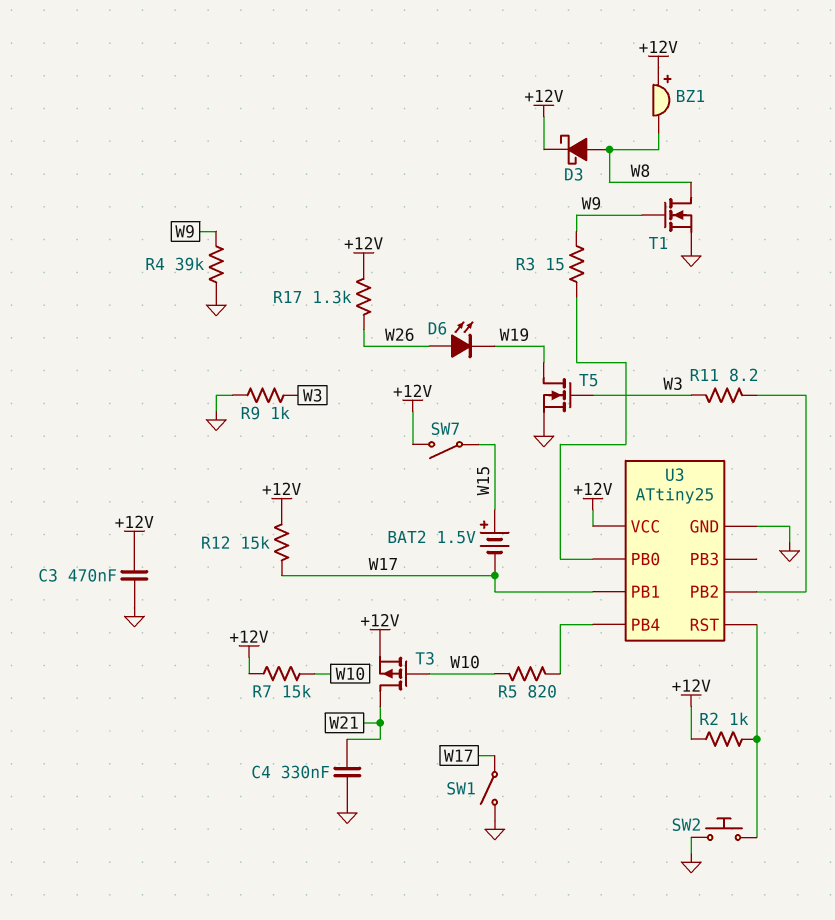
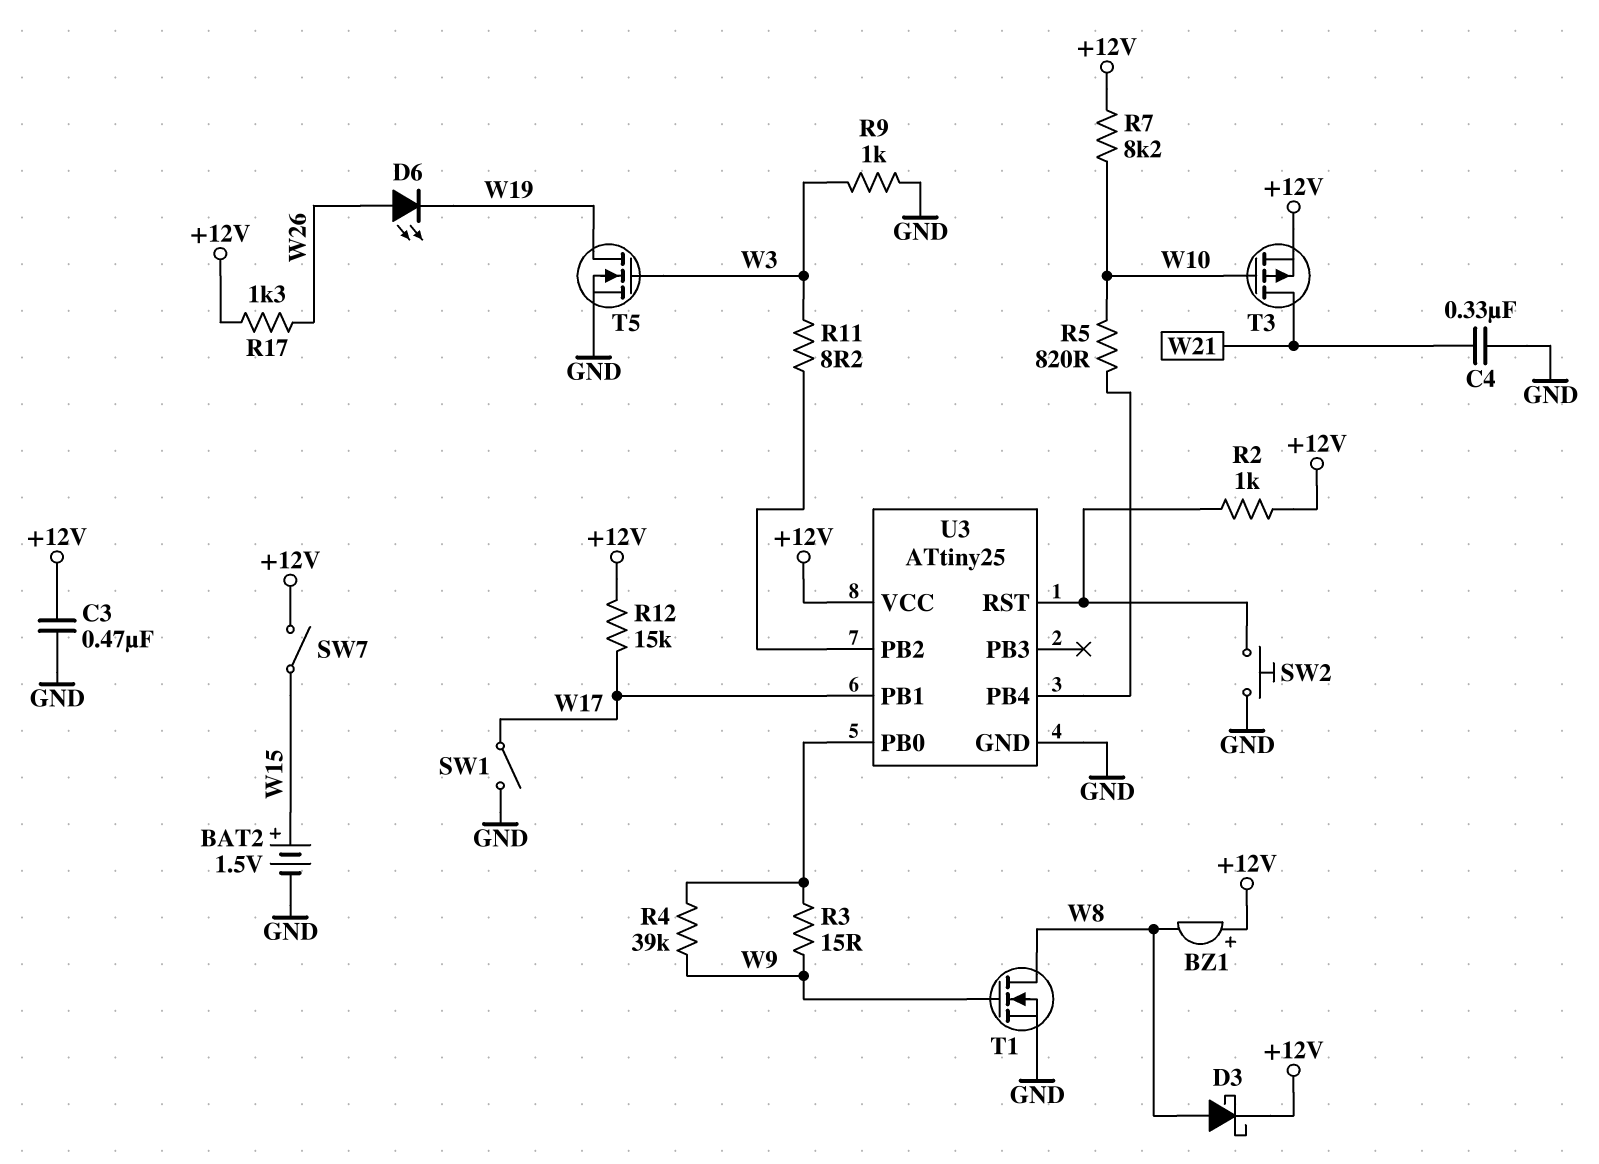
BAT2: 1.5V (plus W15, minus W17) -> 1.5V (plus W15, minus GND)
R4: 39k (GND, W9) -> 39k (U3/PB0, W9)
R7: 15k (+12V, W10) -> 8.2k (+12V, W10)

